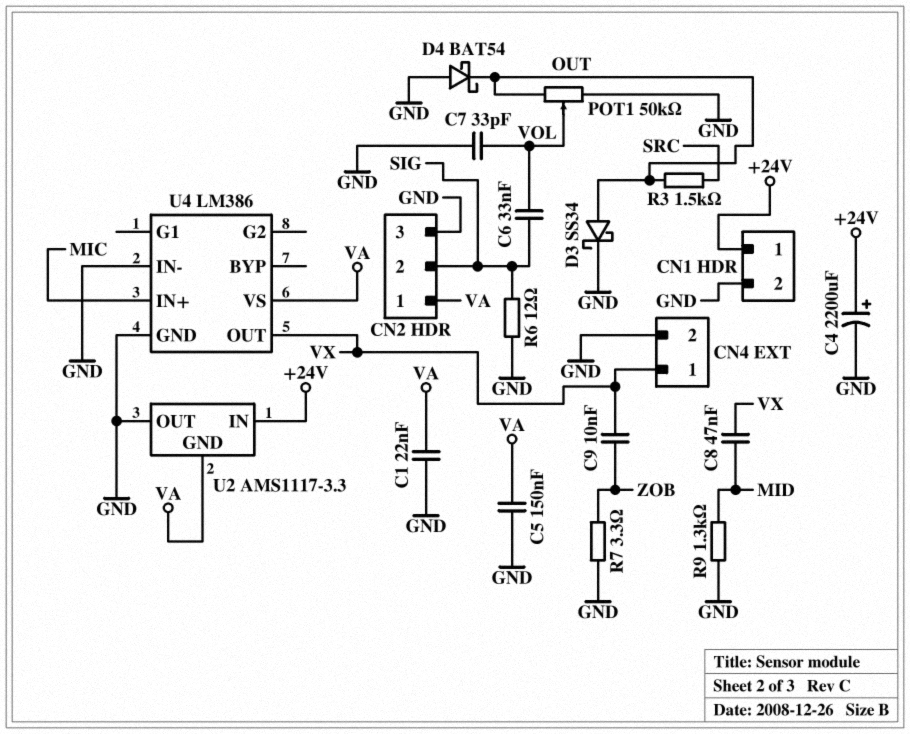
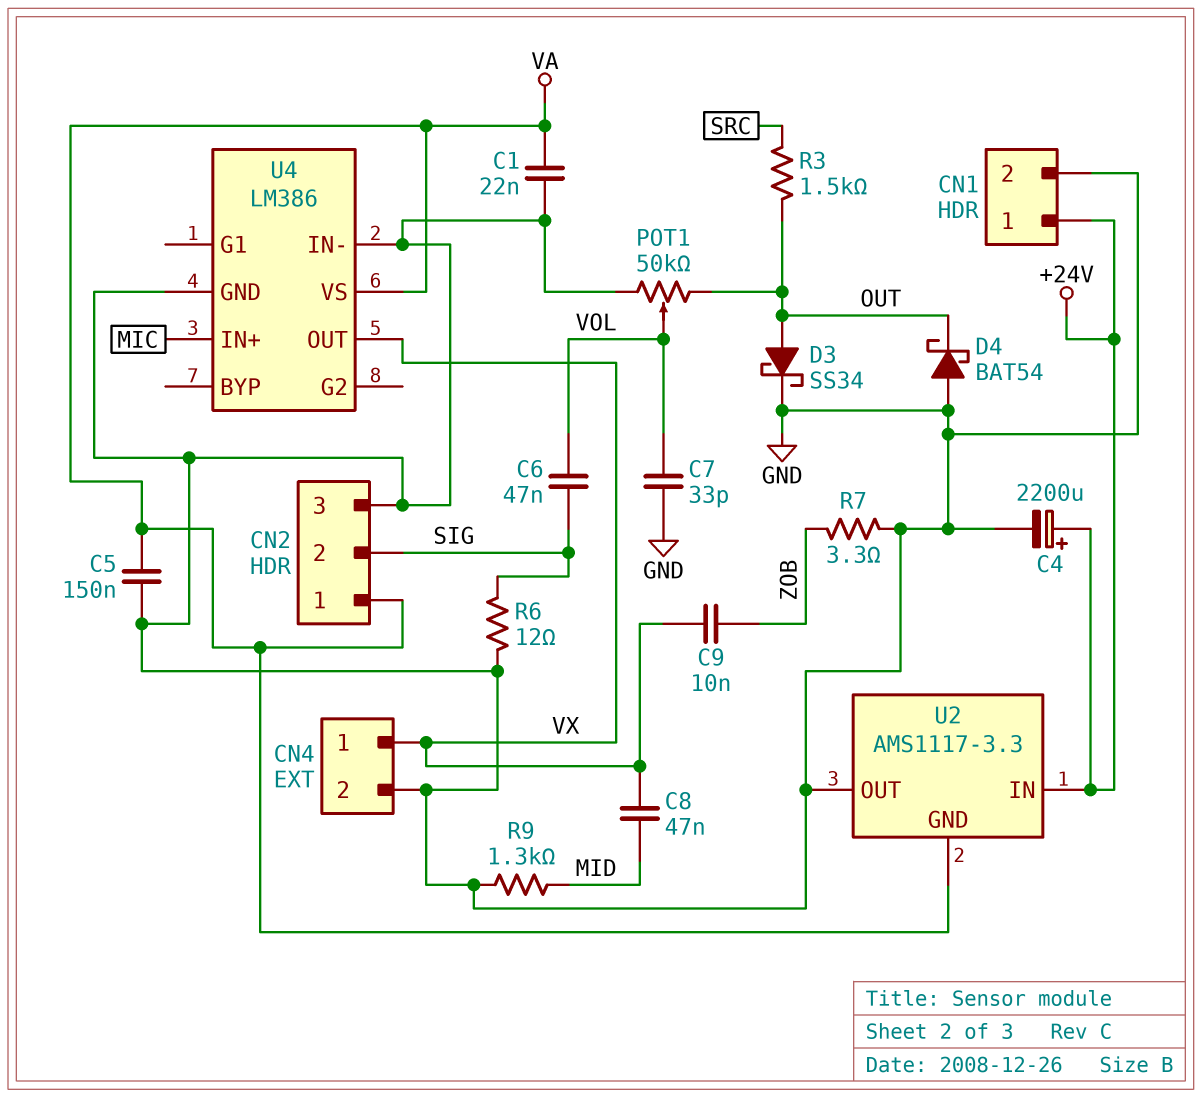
C6: 33nF (SIG, VOL) -> 47nF (SIG, VOL)

